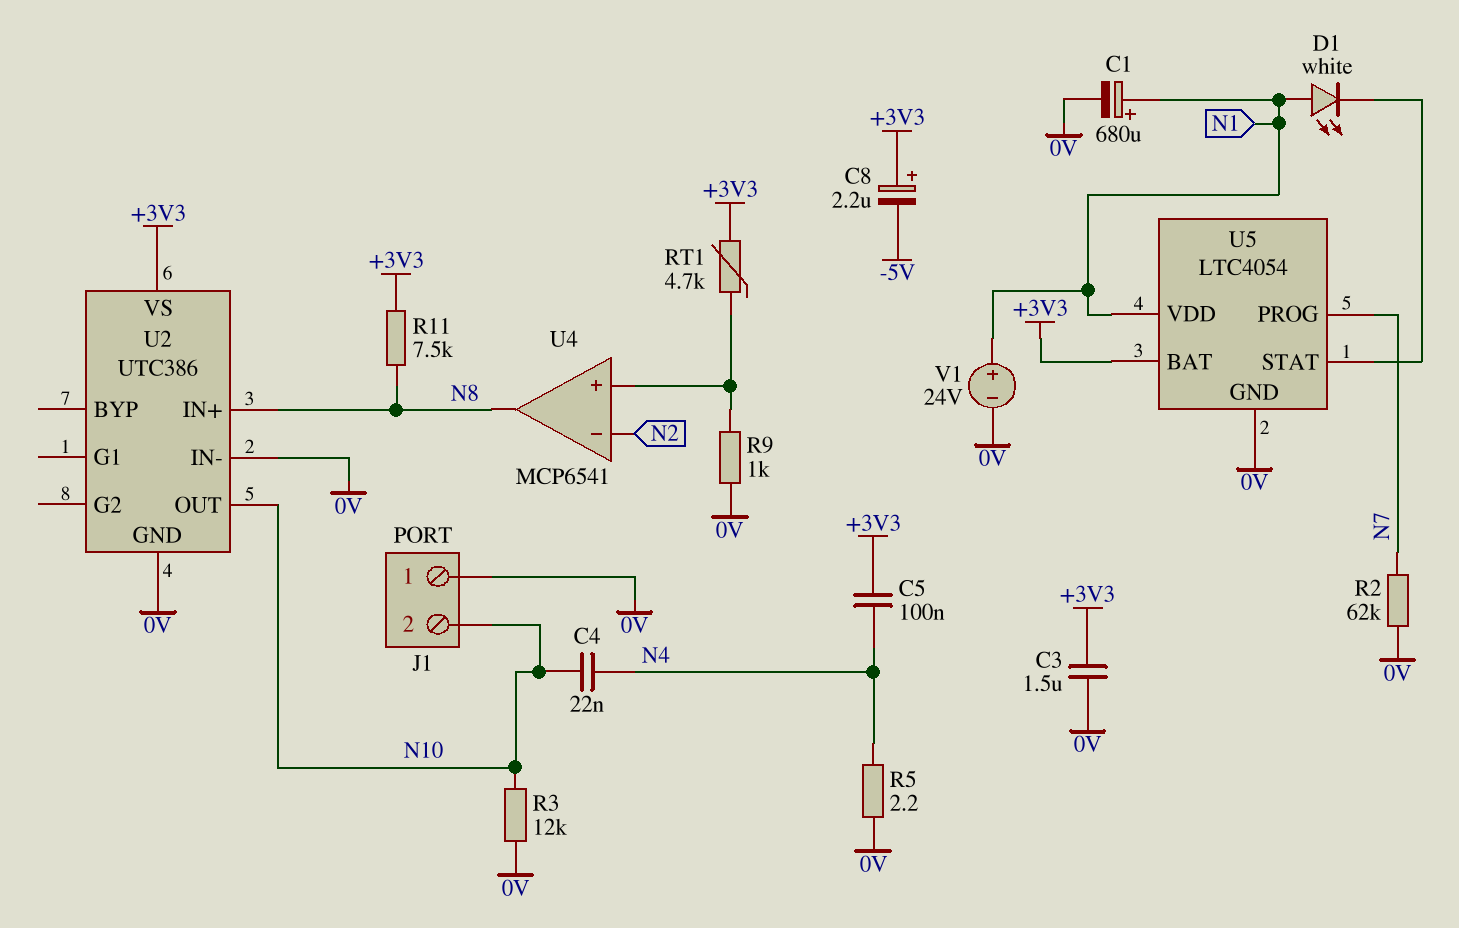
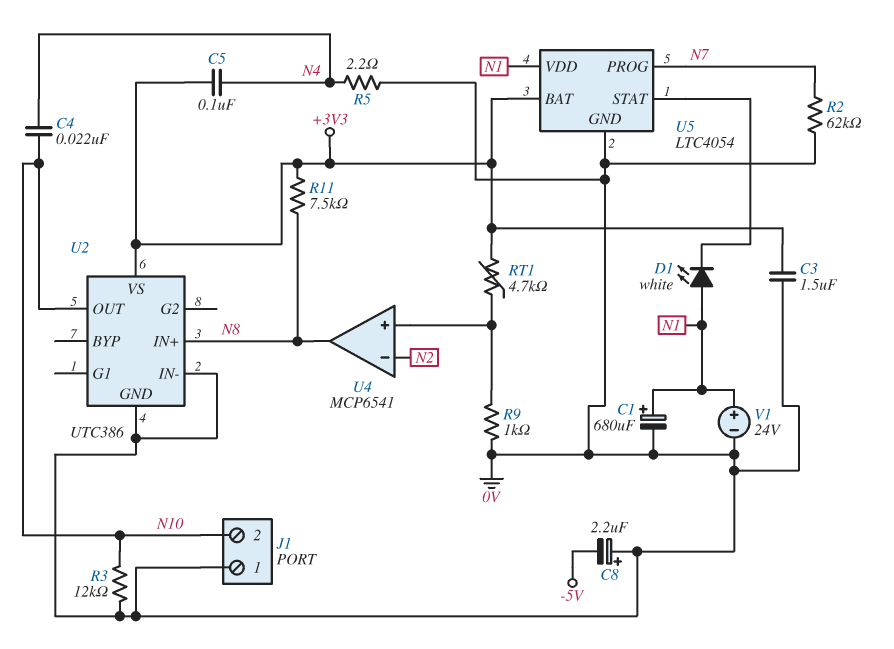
C8: 2.2uF (plus +3V3, minus -5V) -> 2.2uF (plus 0V, minus -5V)

